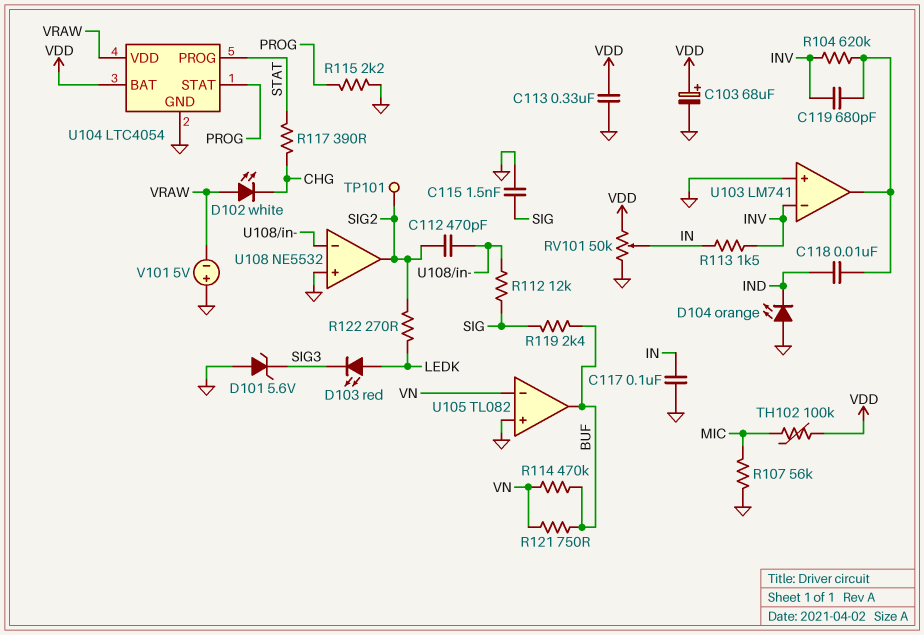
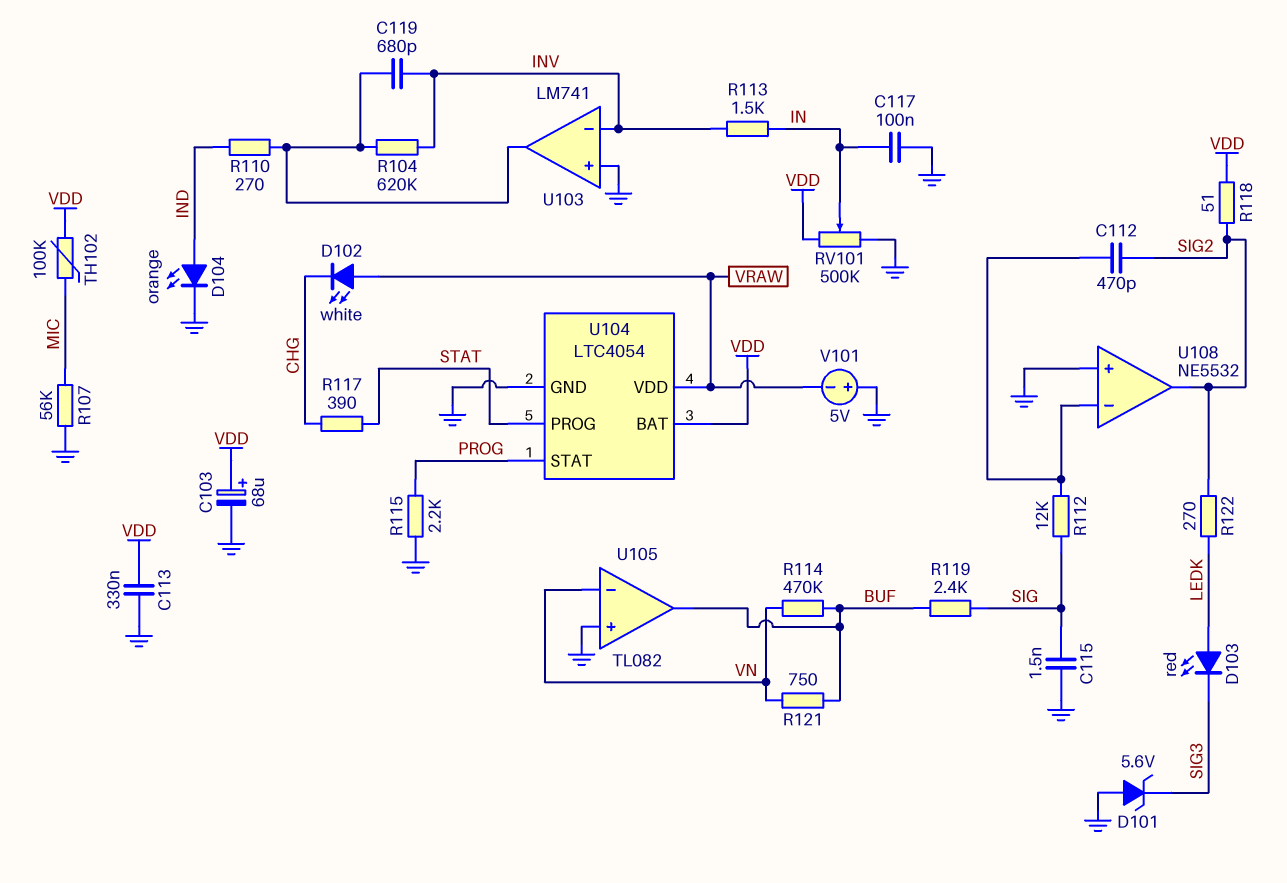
C118: 10nF (IND, U103/out) -> none
D104: LED orange (A GND, K IND) -> LED orange (A IND, K GND)
R110: none -> 270 (IND, U103/out)
R118: none -> 51 (SIG2, VDD)
RV101: 50k (GND, VDD, wiper IN) -> 500k (GND, VDD, wiper IN)
TP101: test point (SIG2) -> none

